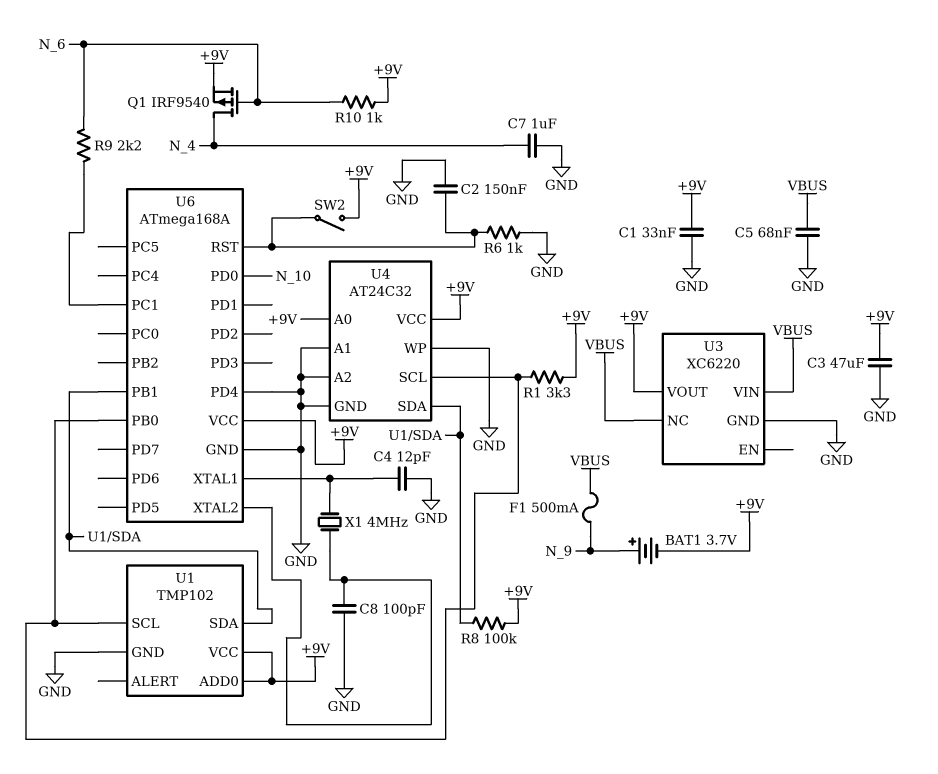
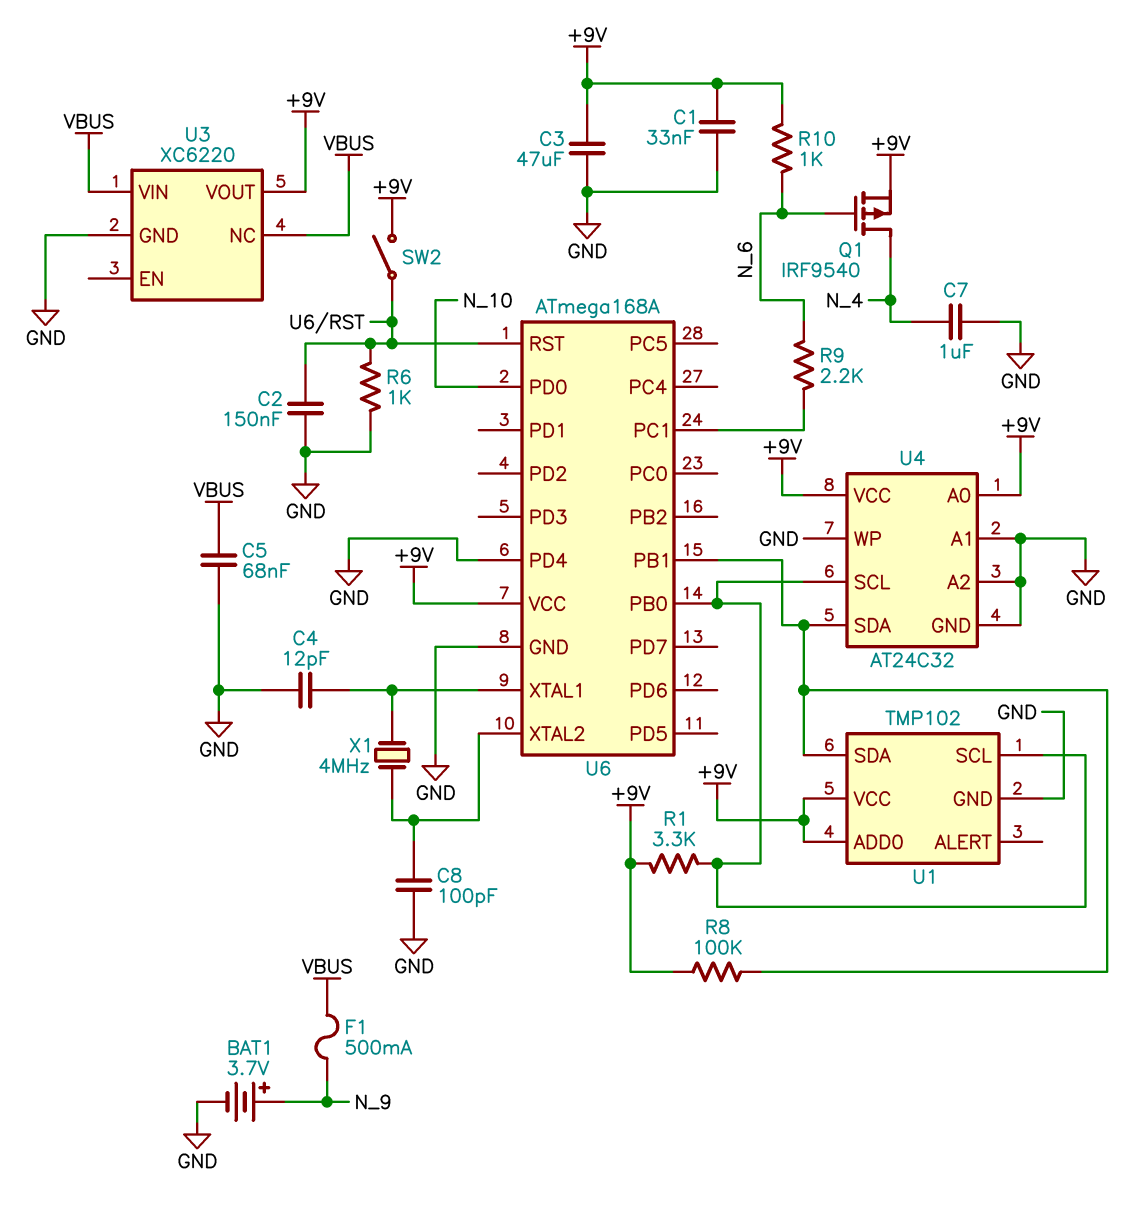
BAT1: 3.7V (plus N_9, minus +9V) -> 3.7V (plus N_9, minus GND)

